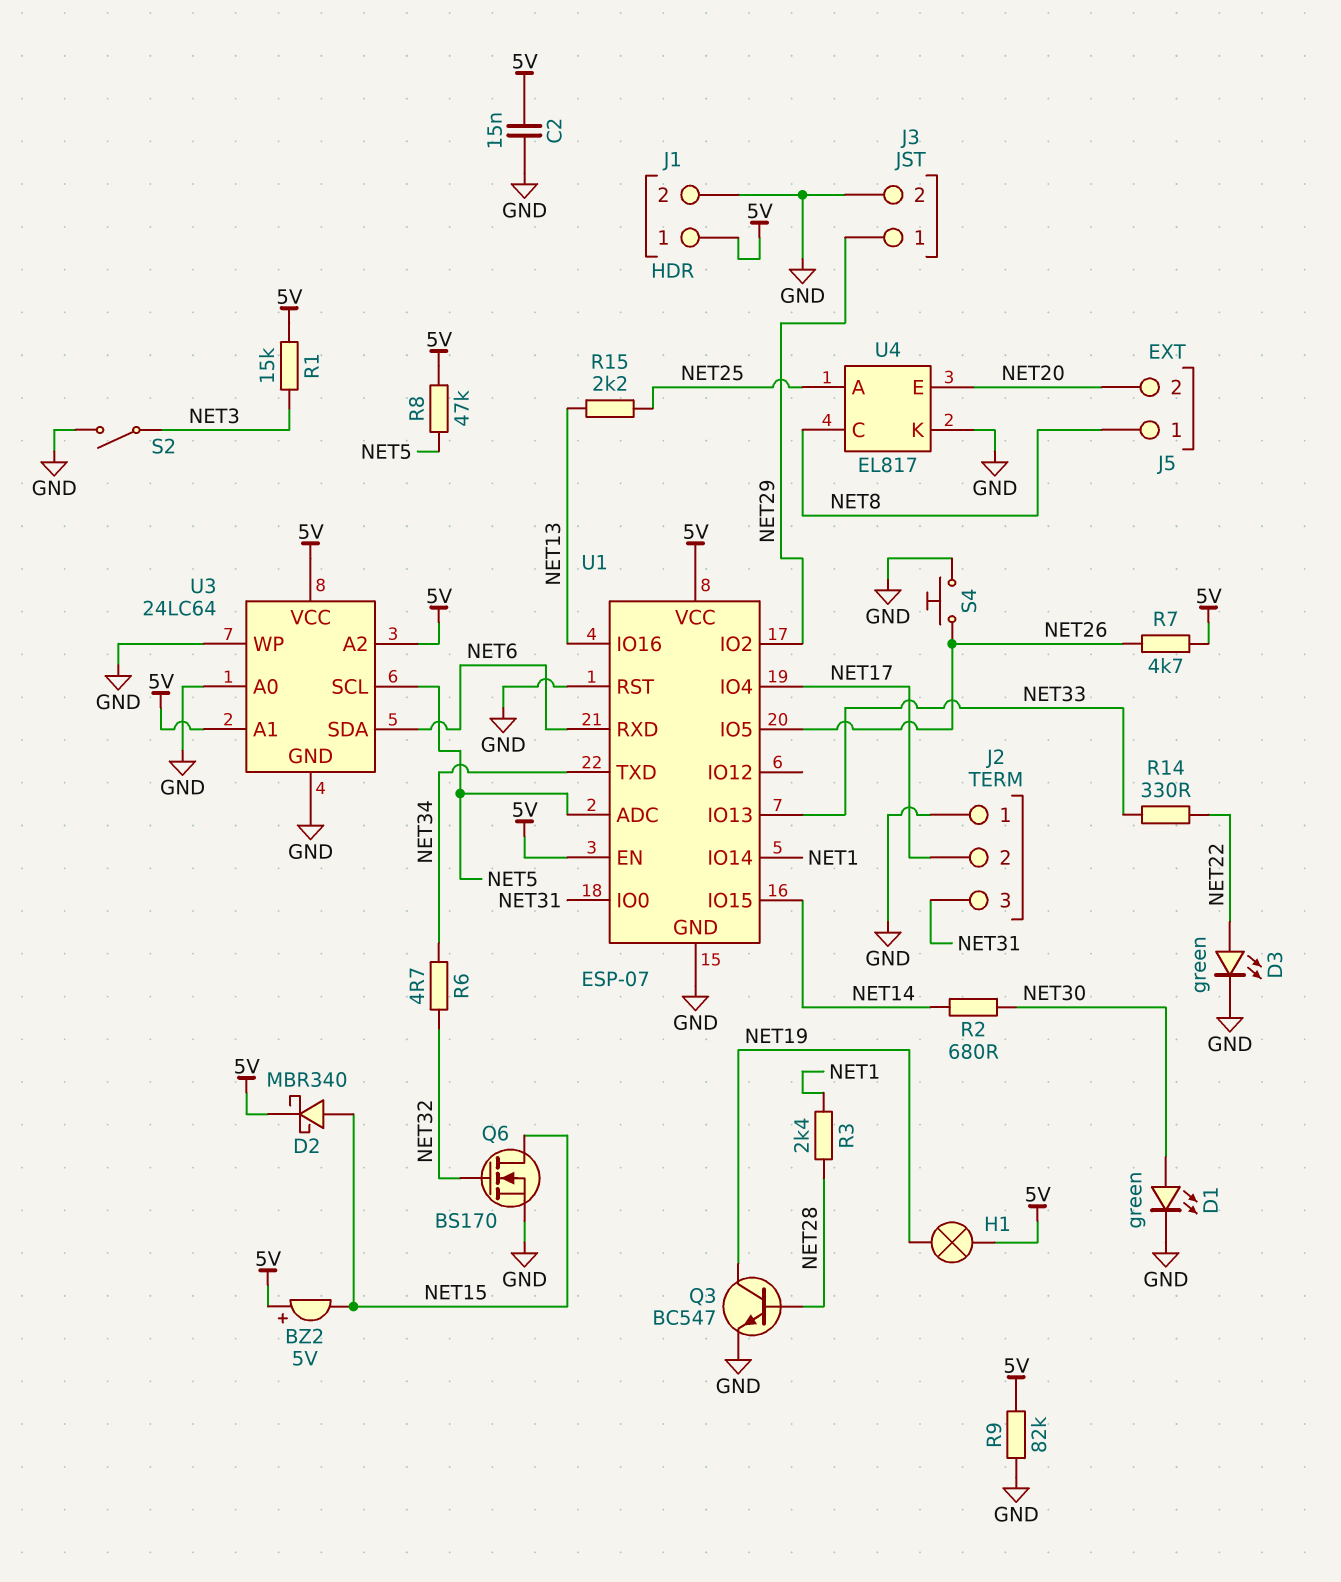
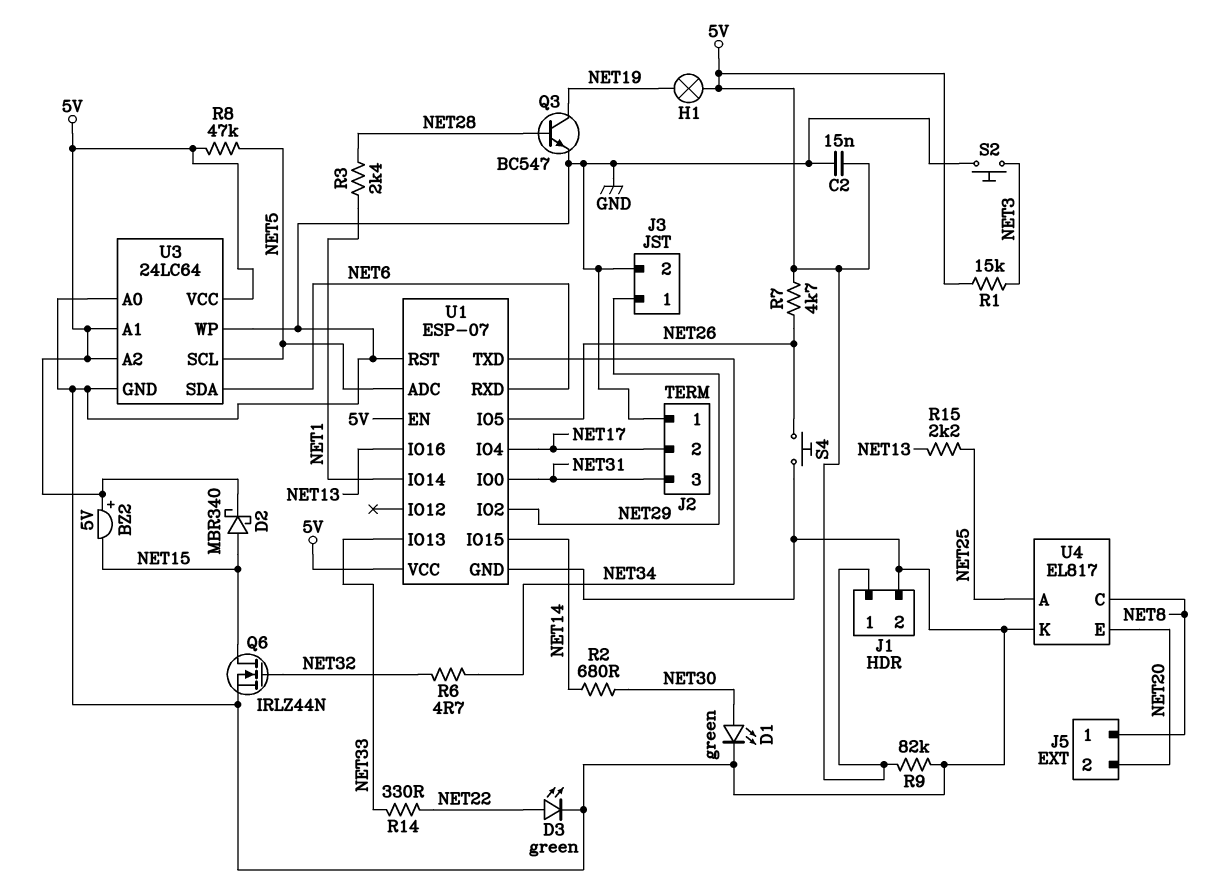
Q6: NMOS BS170 (G NET32, D NET15, S GND) -> NMOS IRLZ44N (G NET32, D NET15, S GND)
S2: switch (GND, NET3) -> button (GND, NET3)

